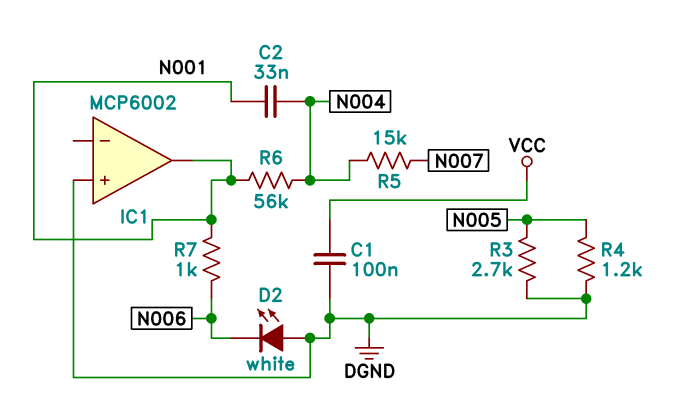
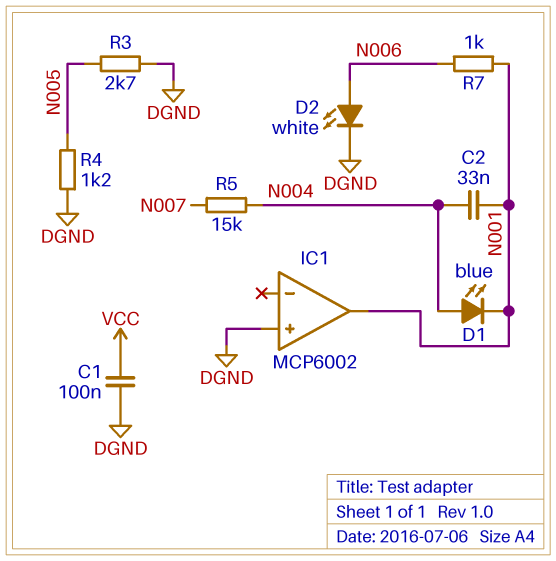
D1: none -> LED blue (A N004, K N001)
D2: LED white (A DGND, K N006) -> LED white (A N006, K DGND)
R6: 56k (N001, N004) -> none

